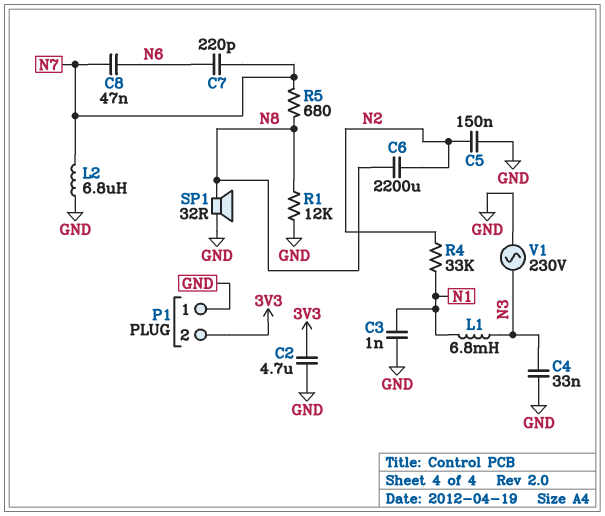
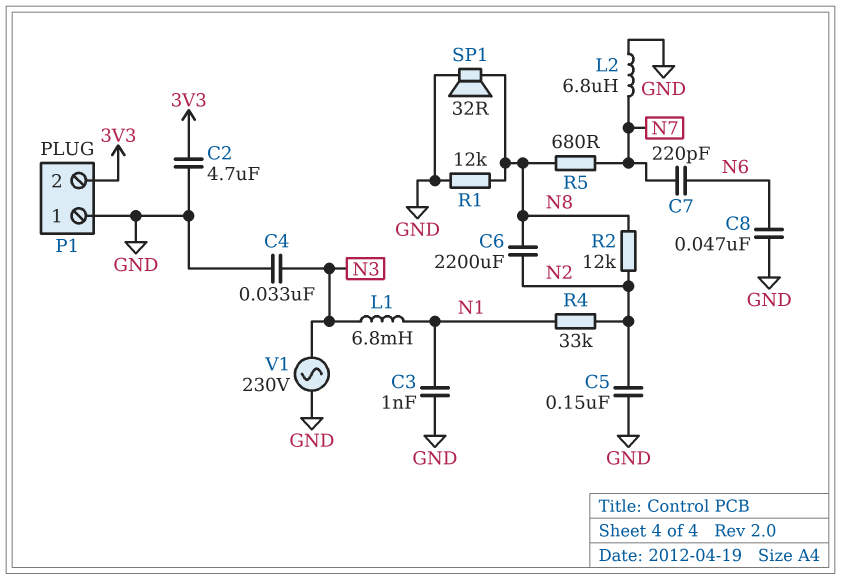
C8: 47nF (N6, N7) -> 47nF (GND, N6)
R2: none -> 12k (N2, N8)

